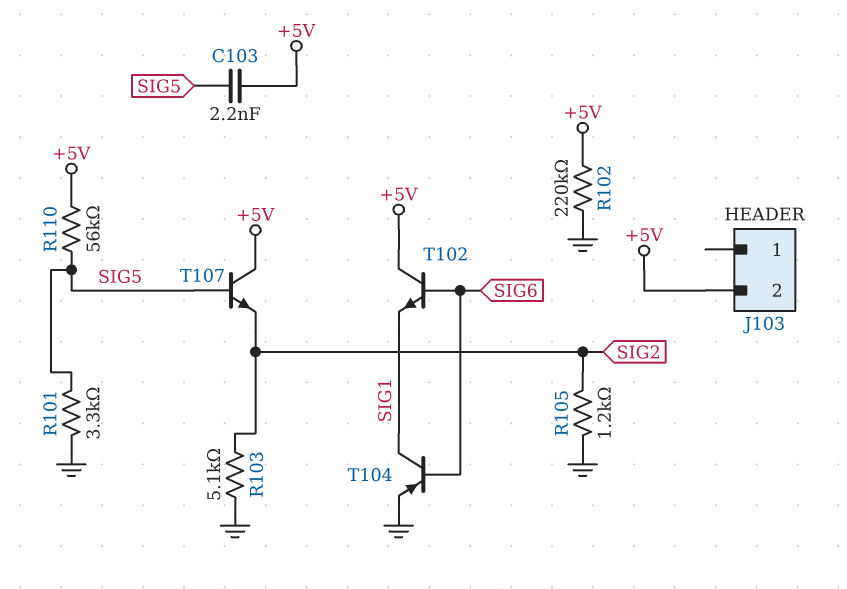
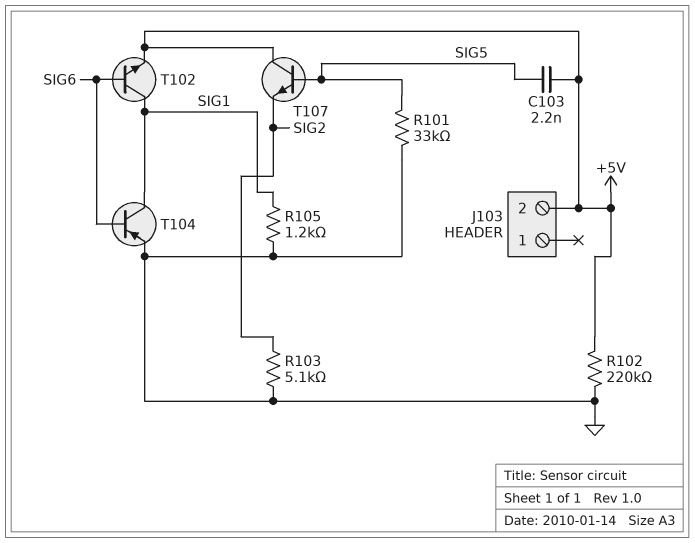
R101: 3.3k (GND, SIG5) -> 33k (GND, SIG5)
R105: 1.2k (GND, SIG2) -> 1.2k (GND, SIG1)
R110: 56k (+5V, SIG5) -> none
T102: NPN (B SIG6, C +5V, E SIG1) -> NPN (B SIG6, C SIG1, E +5V)

